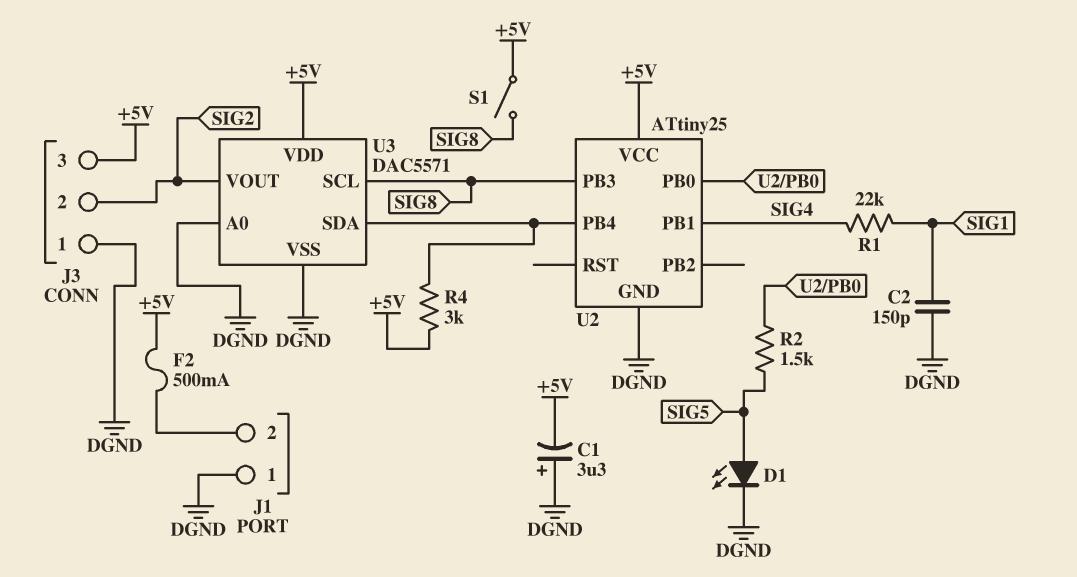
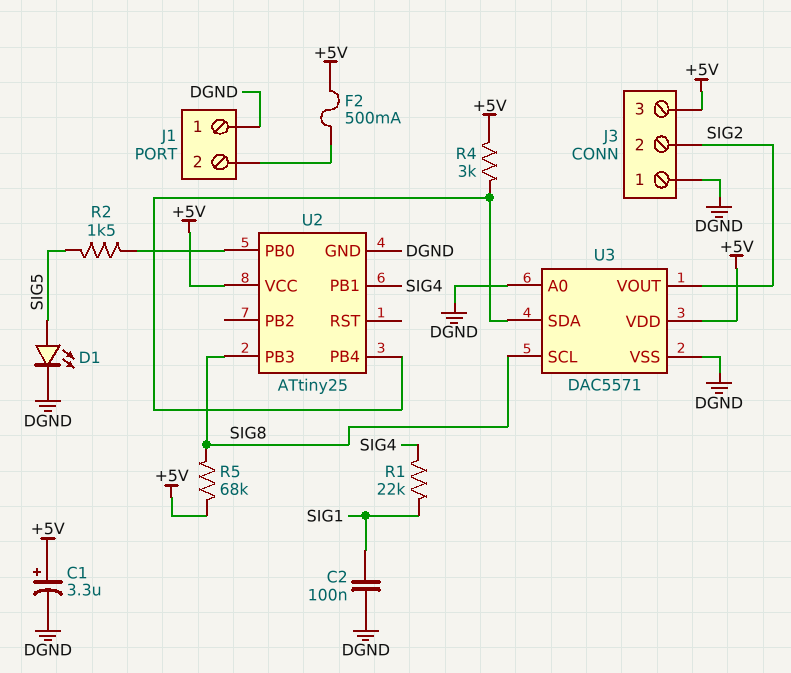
C1: 3.3uF (plus DGND, minus +5V) -> 3.3uF (plus +5V, minus DGND)
C2: 150pF (DGND, SIG1) -> 100nF (DGND, SIG1)
R5: none -> 68k (+5V, SIG8)
S1: switch (+5V, SIG8) -> none

